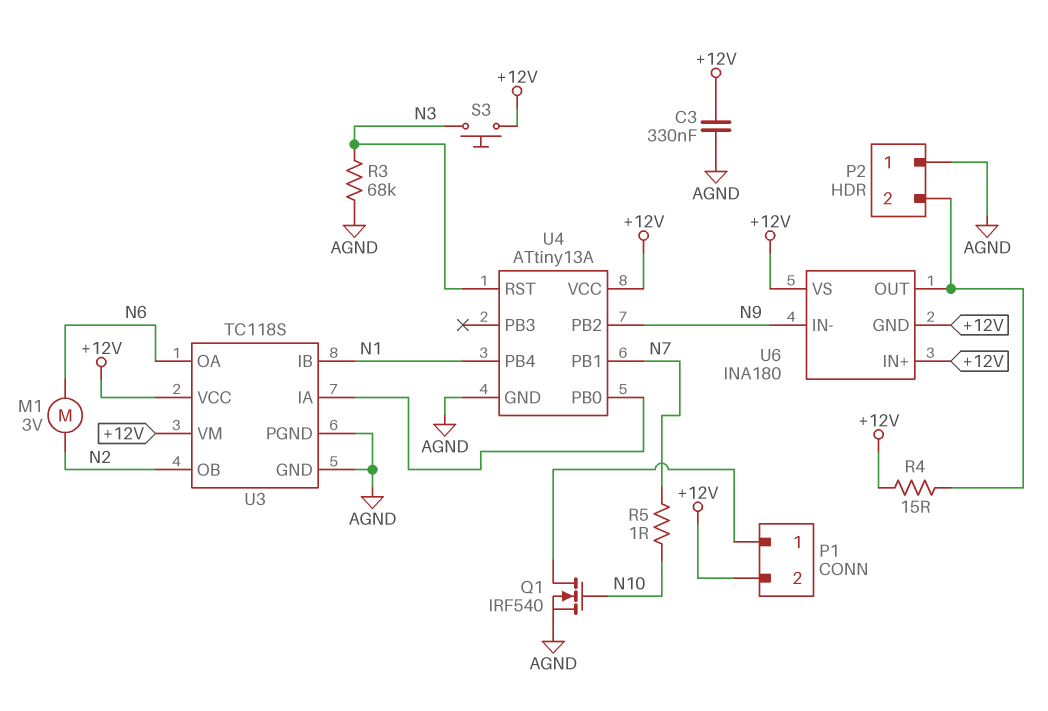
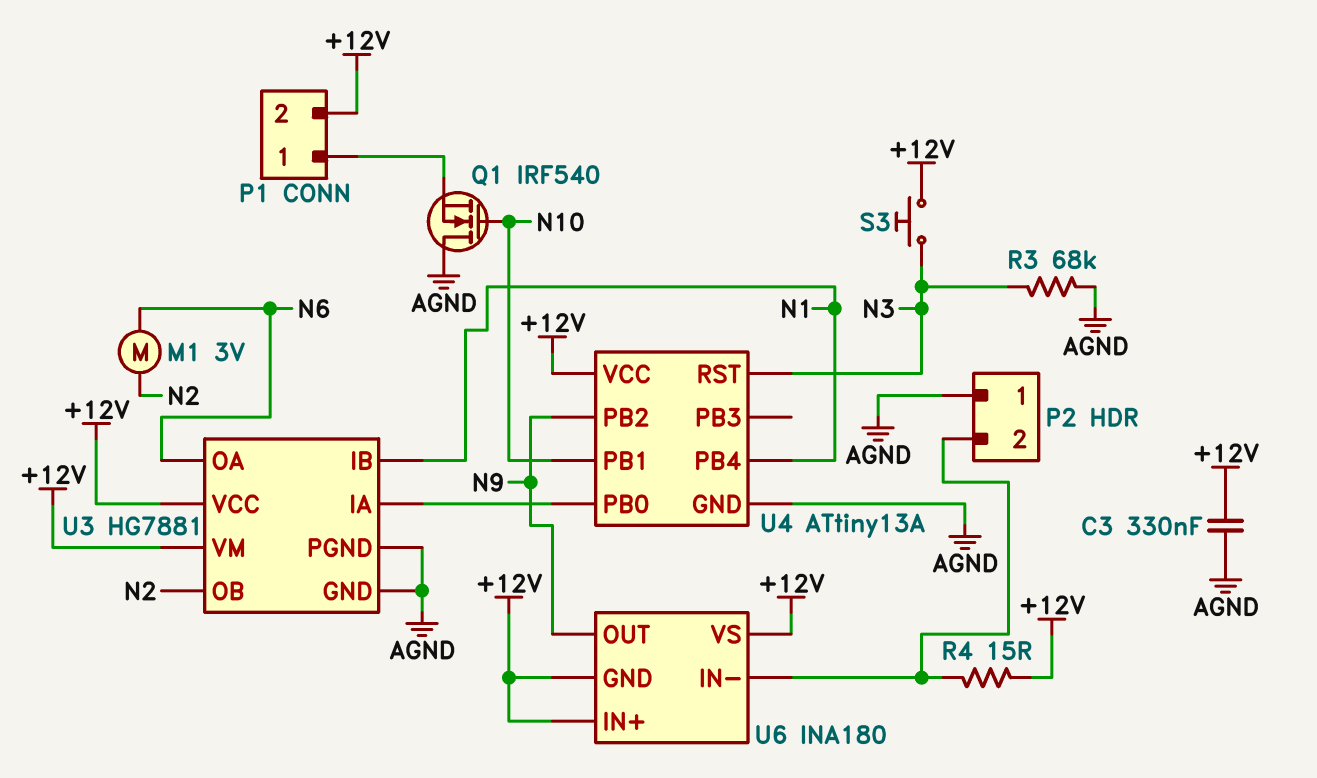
Q1: NMOS IRF540 (G N10, D P1/1, S AGND) -> NMOS IRF540 (G N10, D AGND, S P1/1)
R5: 1 (N7, N10) -> none
U3: TC118S -> HG7881
U4 pin PB1: N7 -> N10
U6 pin IN-: N9 -> P2/2
U6 pin OUT: P2/2 -> N9

